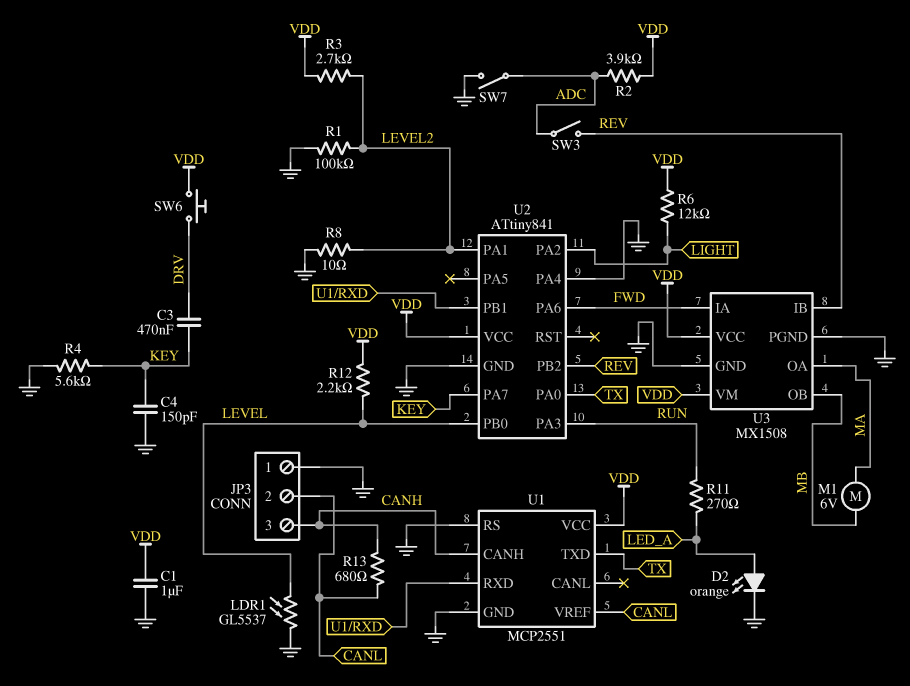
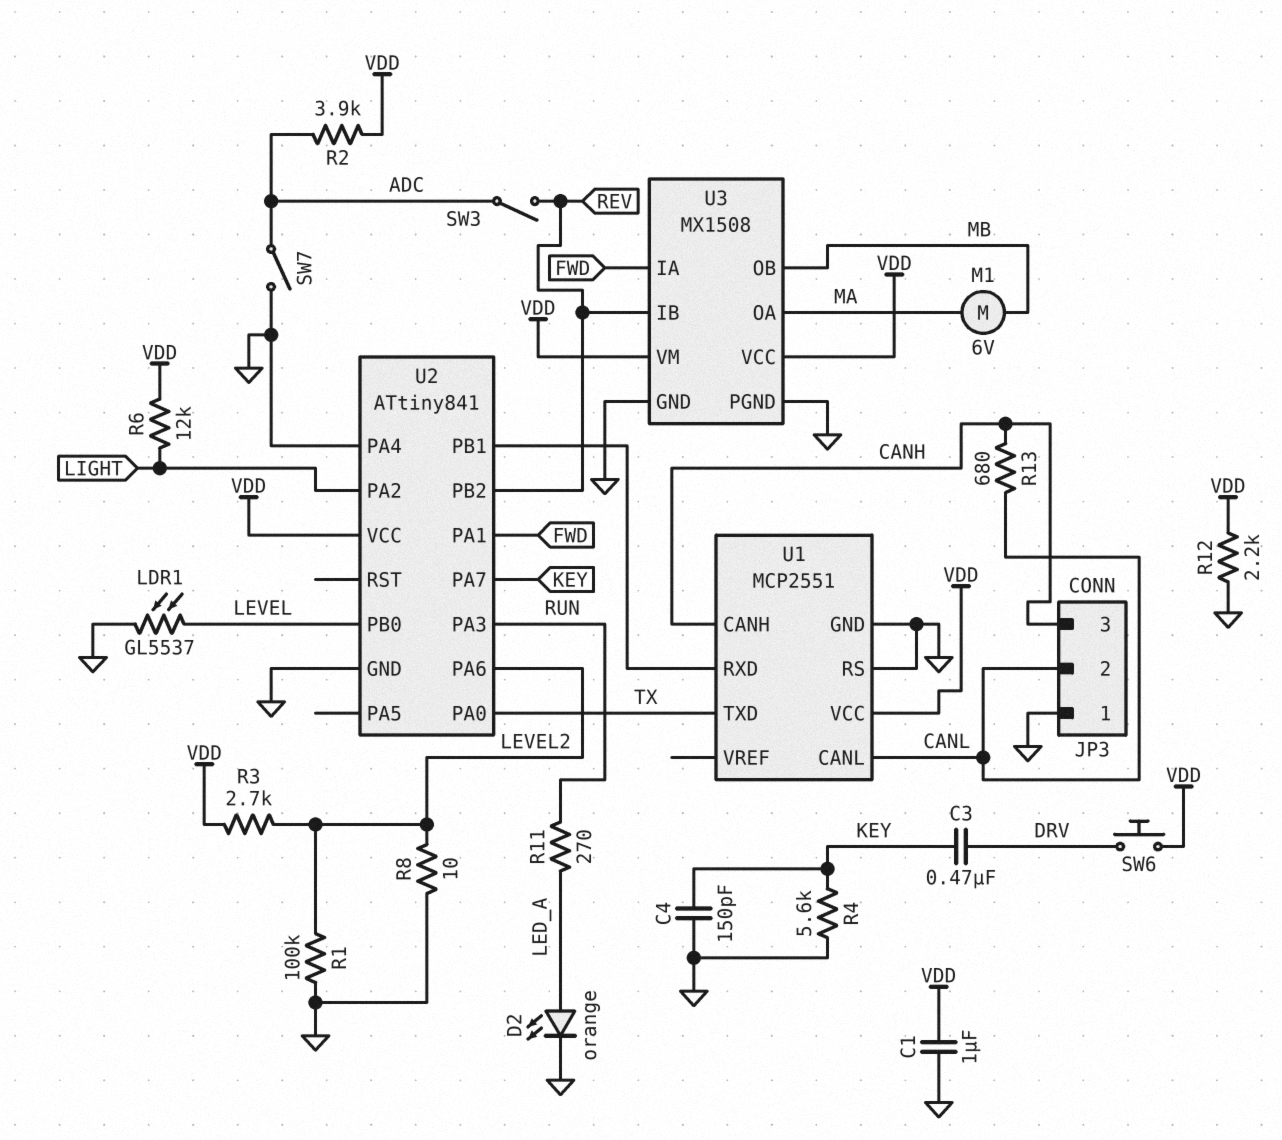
R12: 2.2k (LEVEL, VDD) -> 2.2k (GND, VDD)
U1 pin CANL: none -> CANL
U1 pin VREF: CANL -> none
U2 pin PA1: LEVEL2 -> FWD
U2 pin PA6: FWD -> LEVEL2

